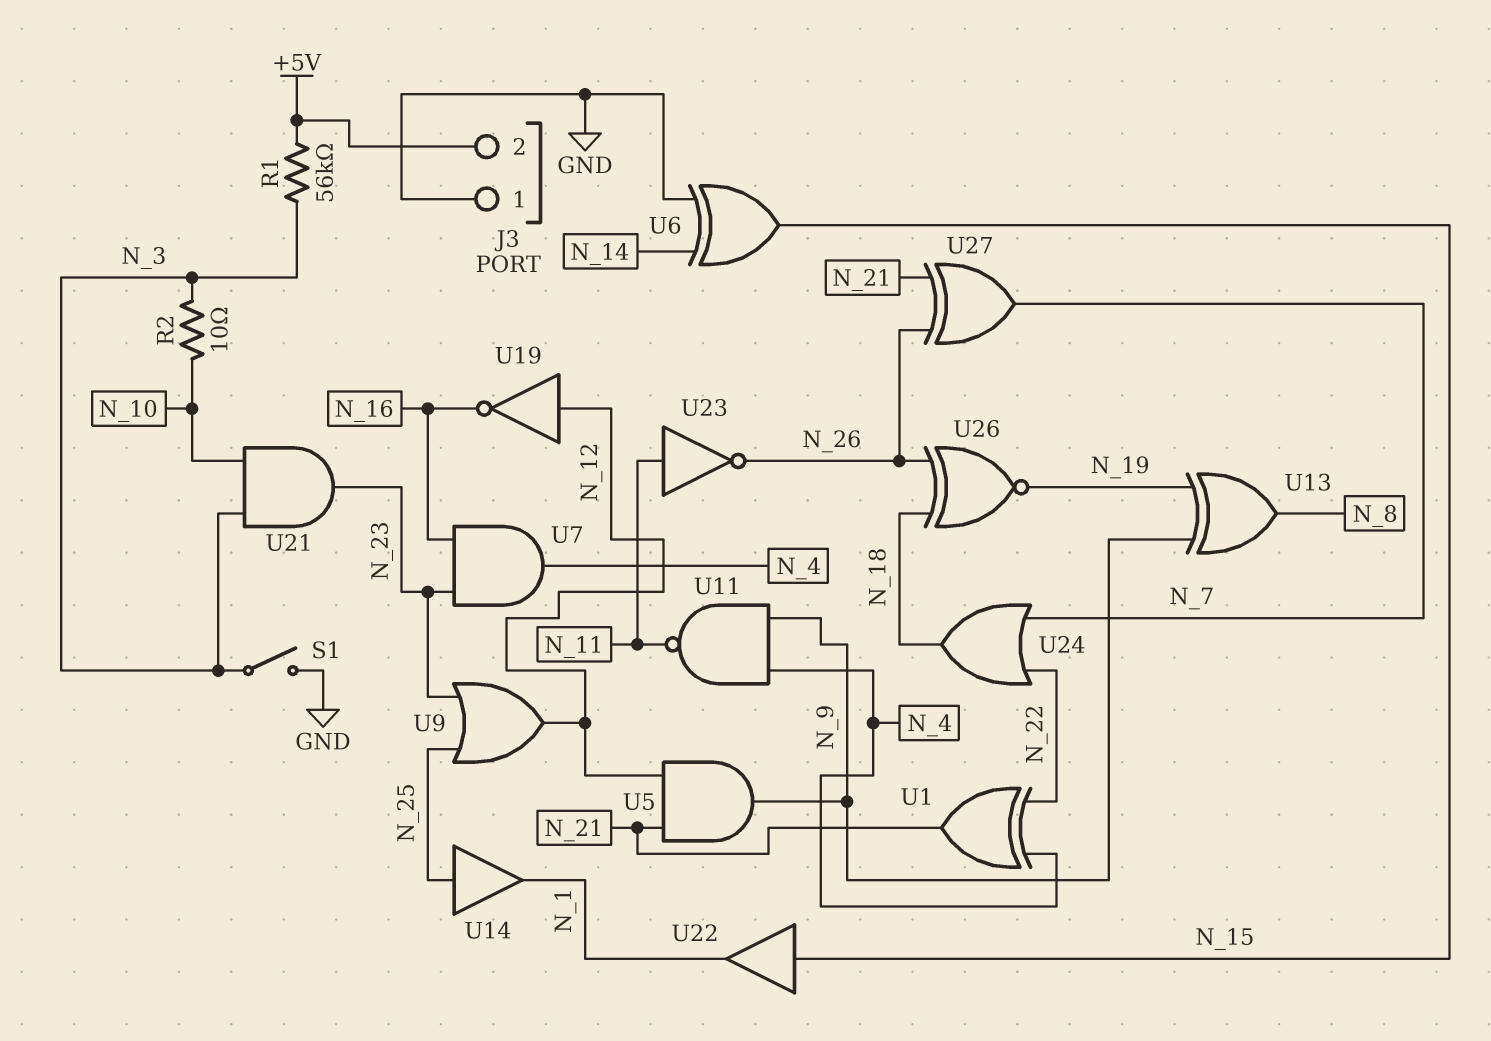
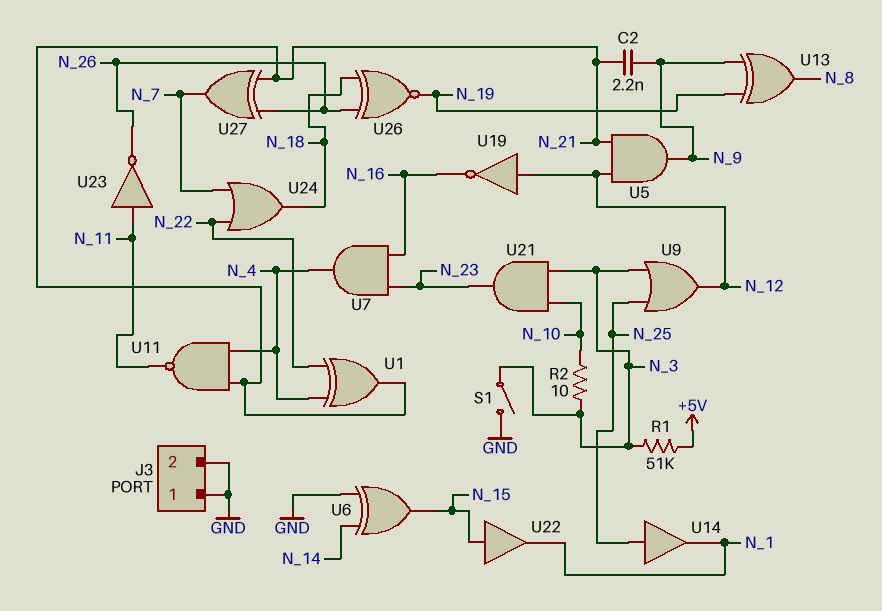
C2: none -> 2.2nF (N_9, N_21)
J3 pin 2: +5V -> GND
R1: 56k (+5V, N_3) -> 51k (+5V, N_3)
U9: OR (in N_23, in N_25, out N_12) -> OR (in N_3, in N_25, out N_12)
U11: NAND (in N_4, in N_9, out N_11) -> NAND (in N_4, in N_21, out N_11)

